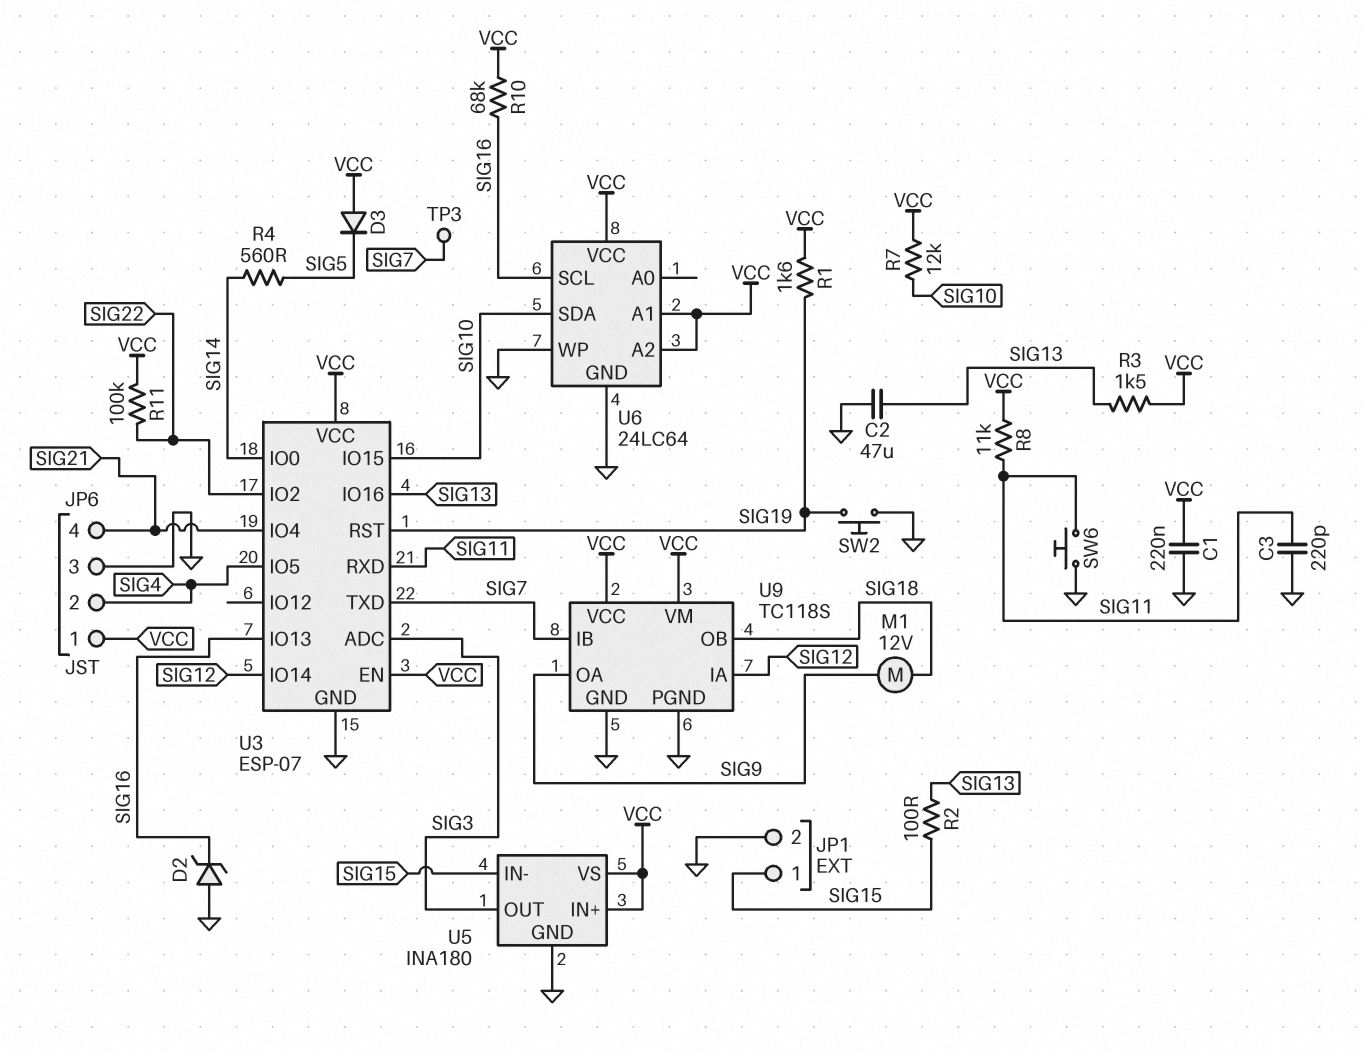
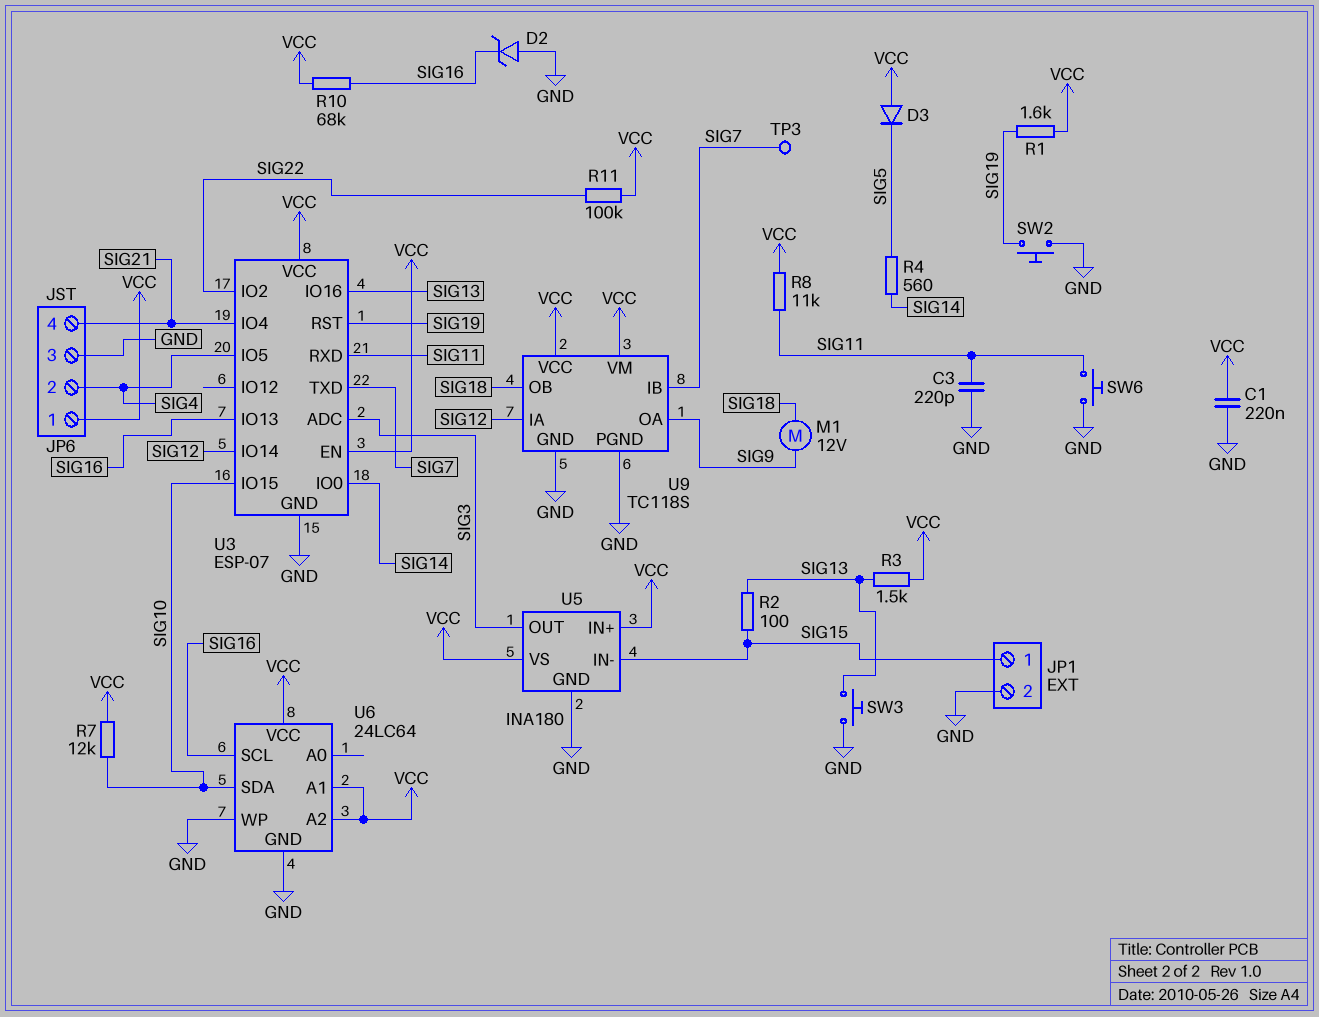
C2: 47uF (GND, SIG13) -> none
SW3: none -> button (GND, SIG13)

